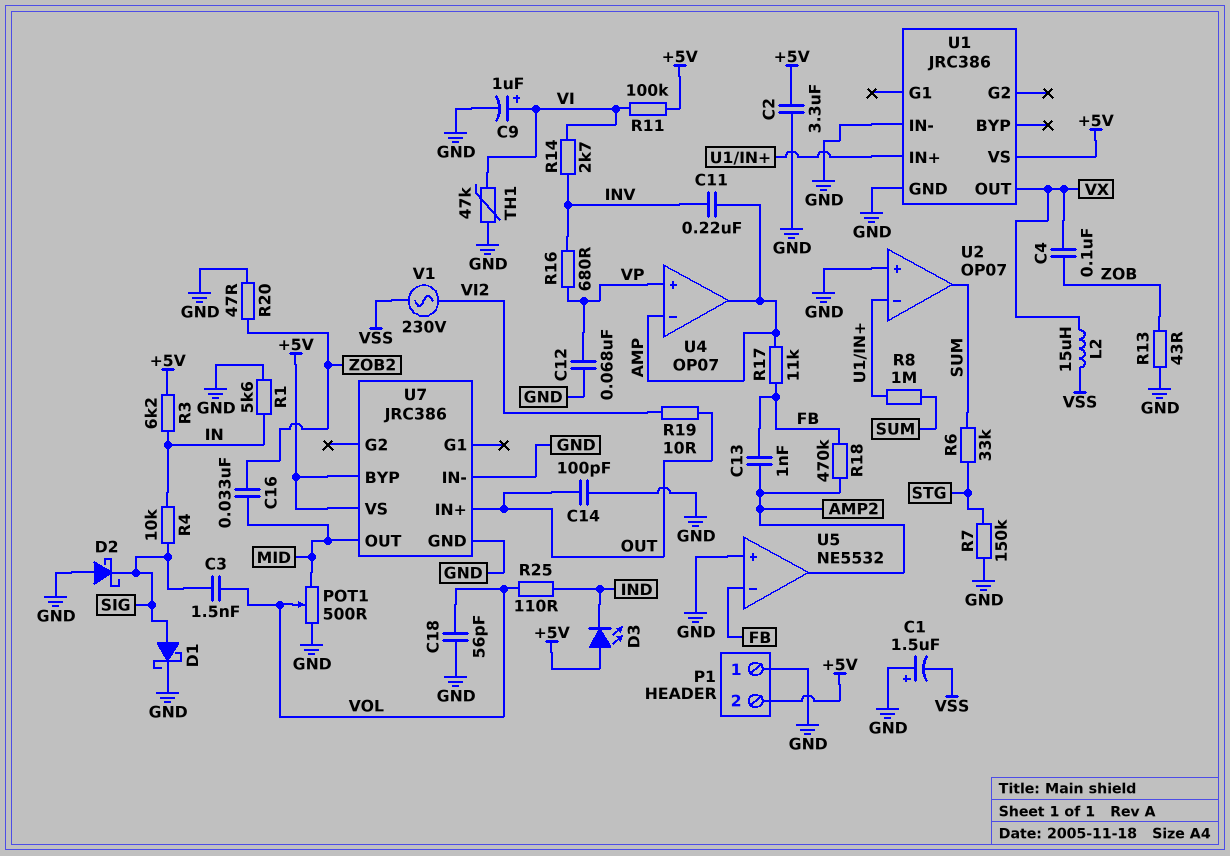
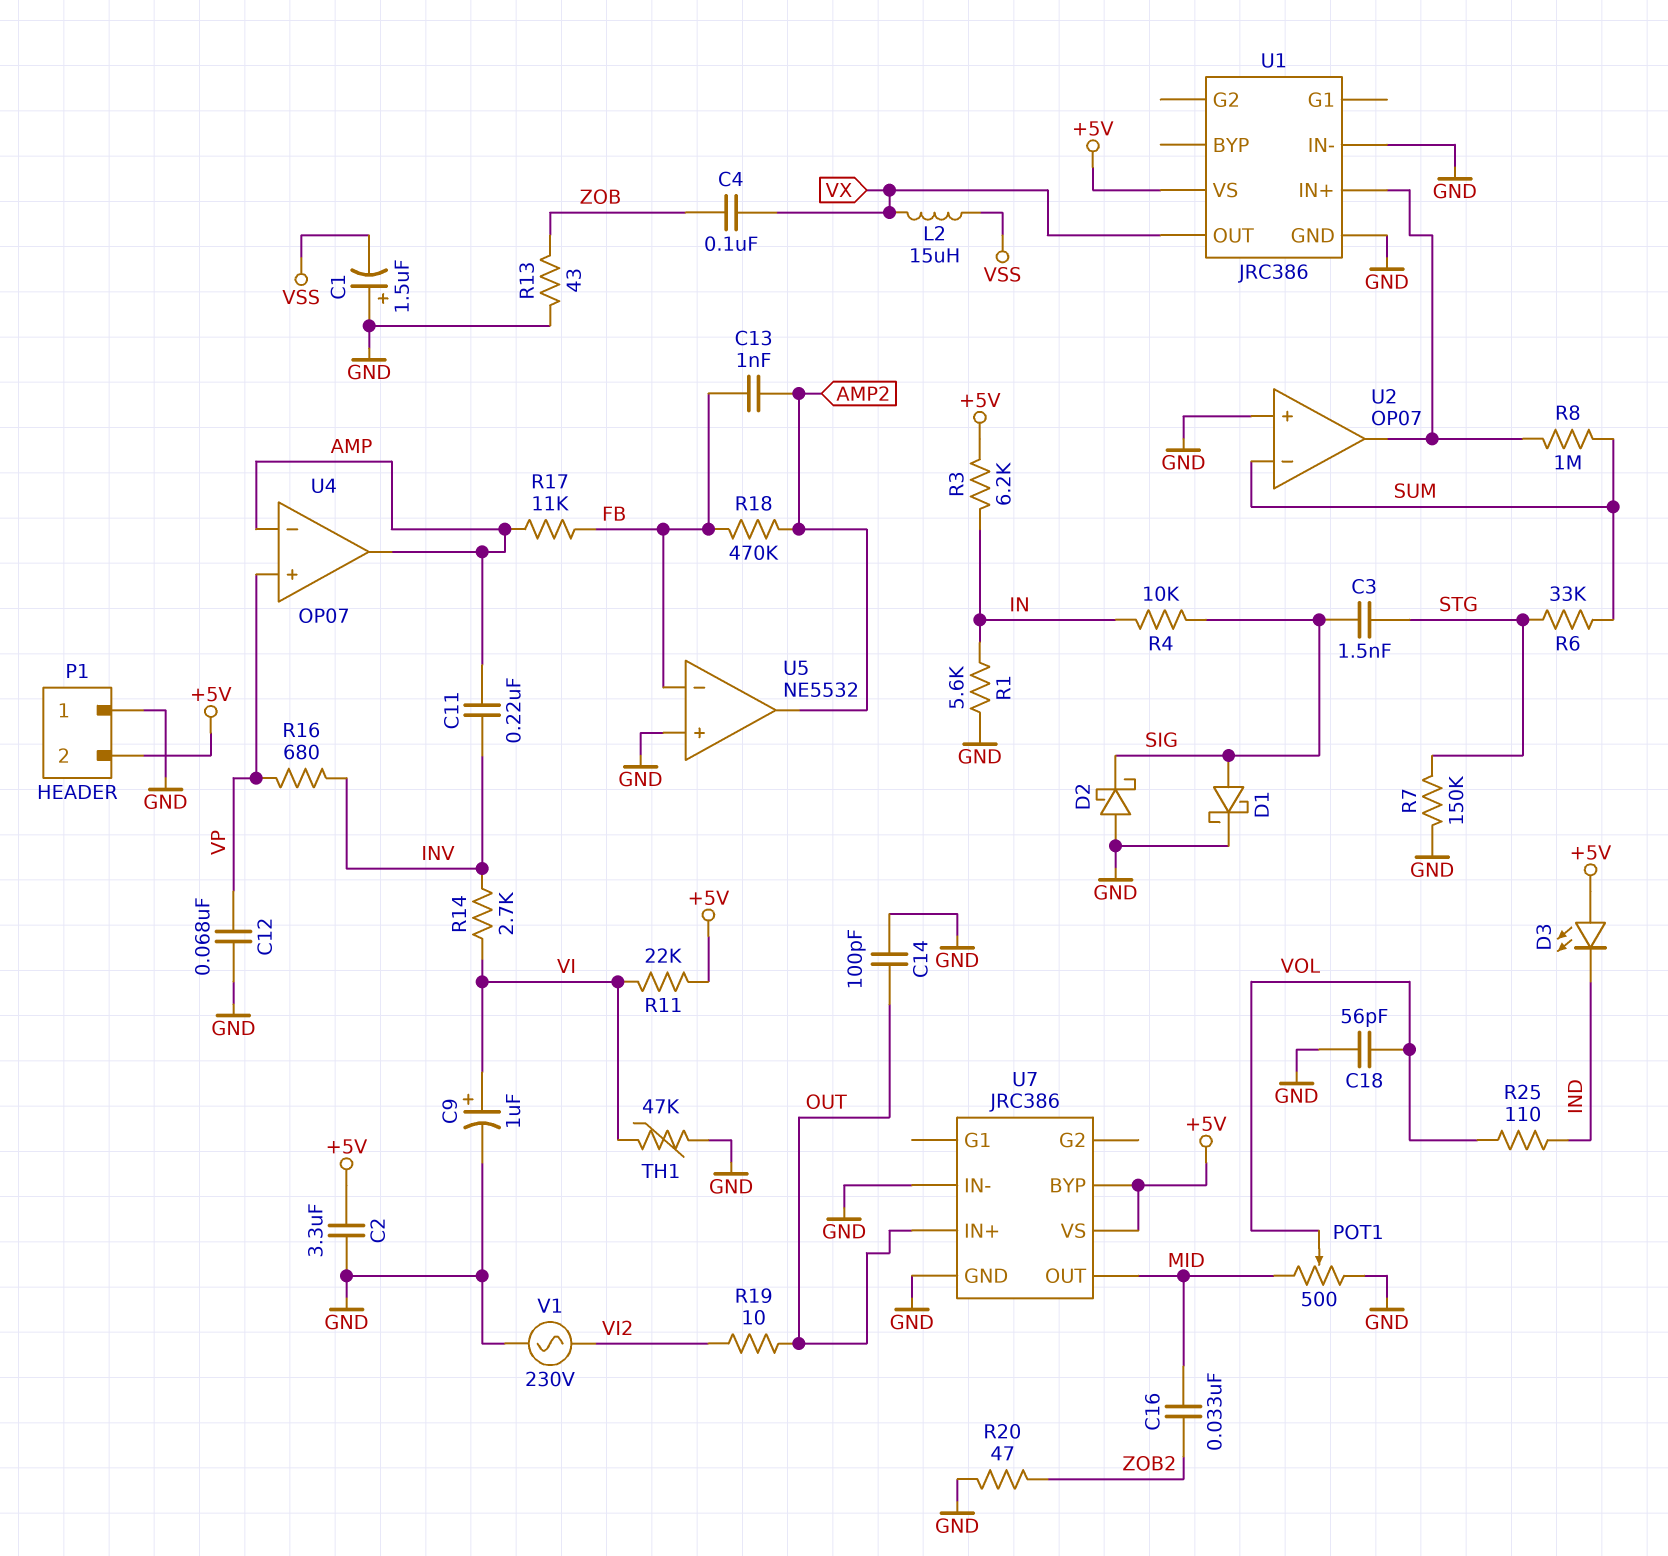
C3: 1.5nF (SIG, VOL) -> 1.5nF (SIG, STG)
R11: 100k (+5V, VI) -> 22k (+5V, VI)
U2 pin in-: U1/IN+ -> SUM
U2 pin out: SUM -> U1/IN+
V1: AC 230V (VI2, VSS) -> AC 230V (GND, VI2)

